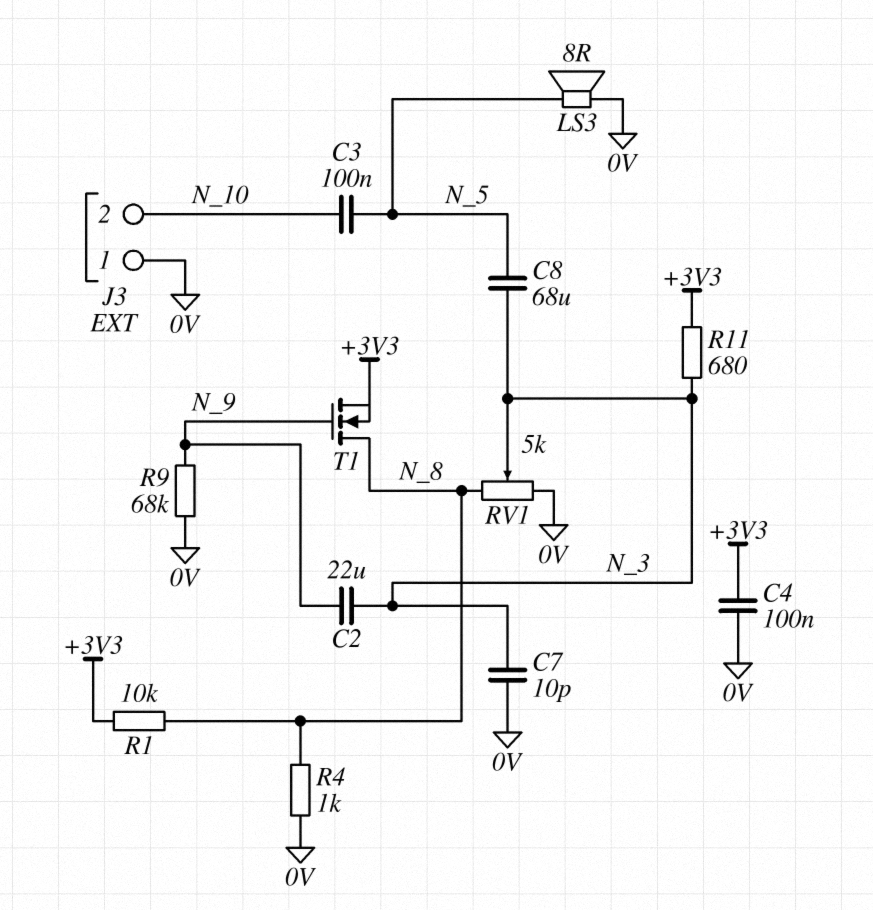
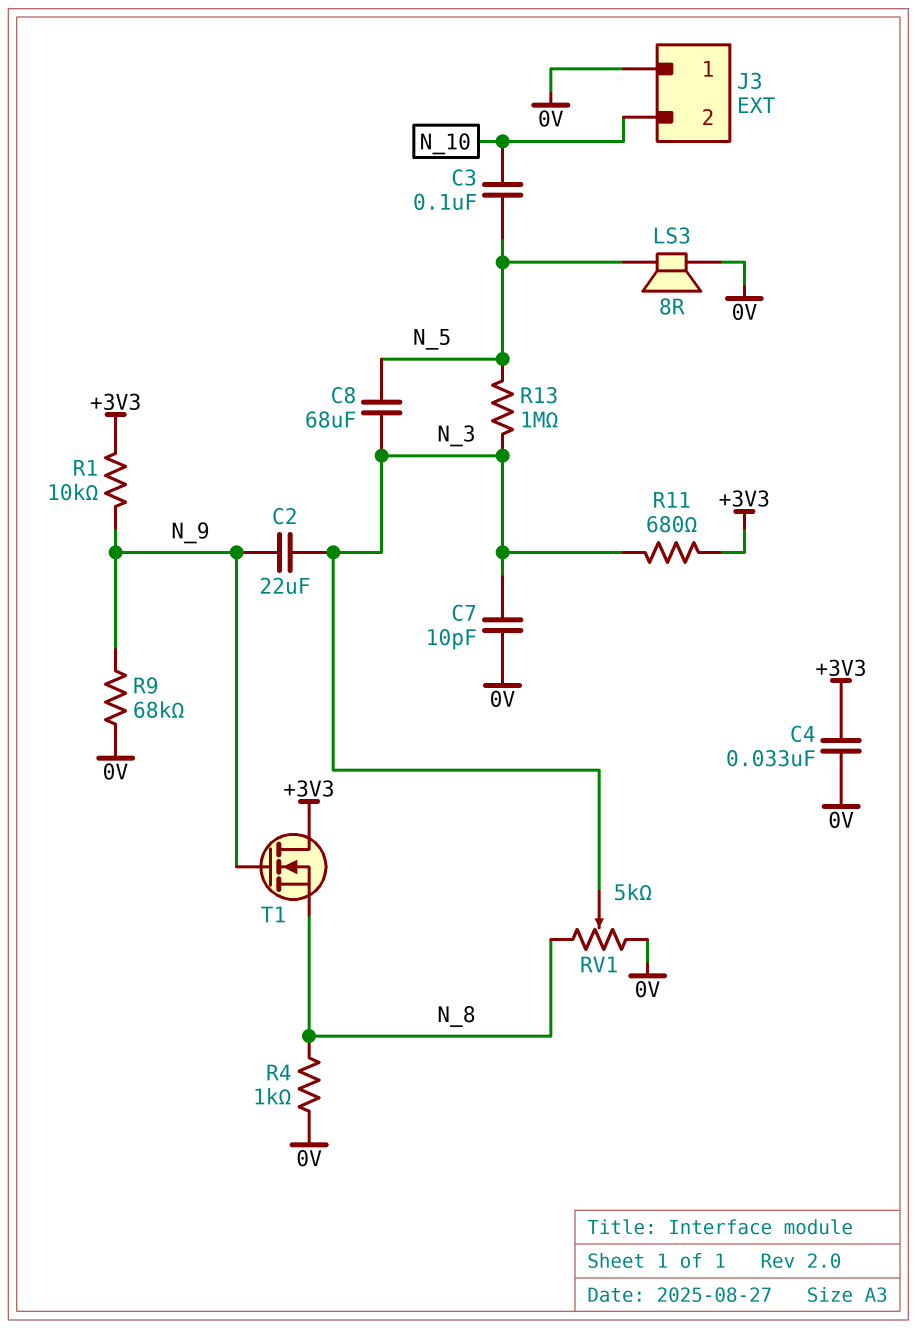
C4: 100nF (+3V3, 0V) -> 33nF (+3V3, 0V)
R1: 10k (+3V3, N_8) -> 10k (+3V3, N_9)
R13: none -> 1M (N_3, N_5)
T1: NMOS (G N_9, D N_8, S +3V3) -> NMOS (G N_9, D +3V3, S N_8)

